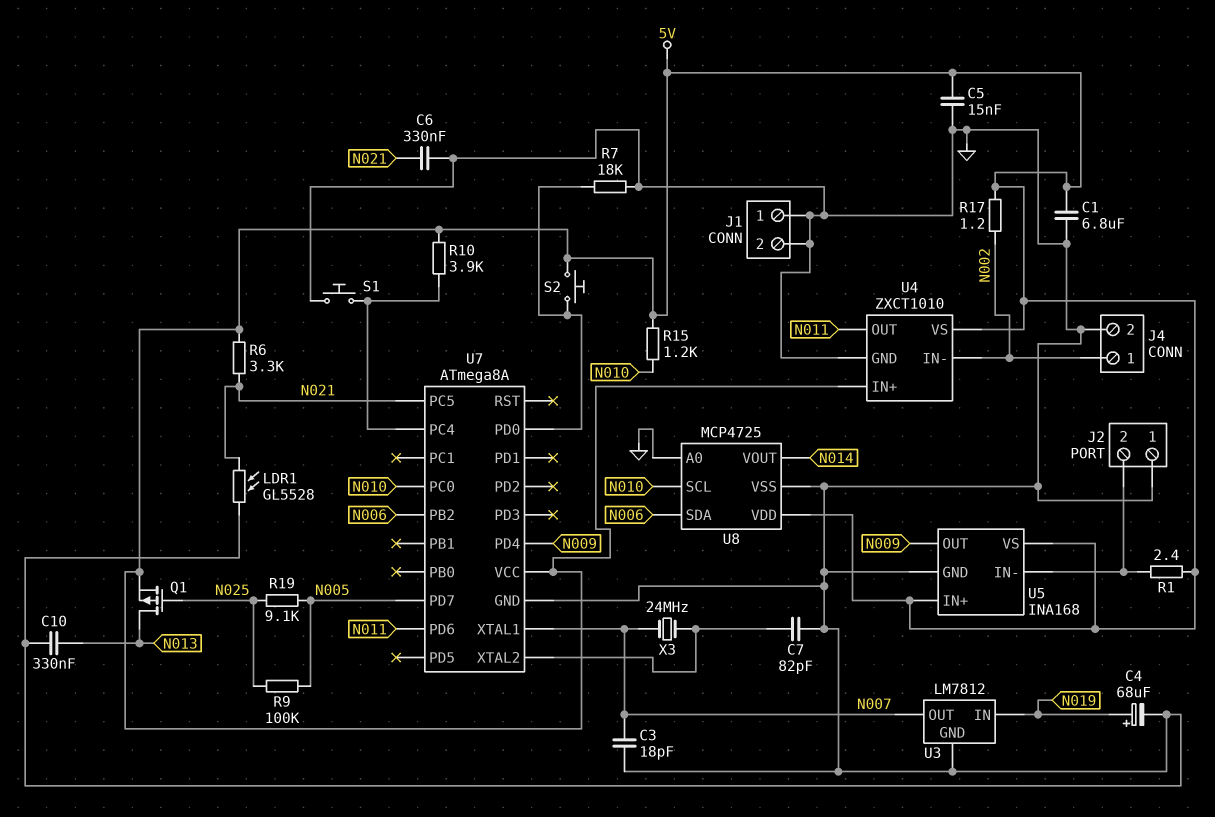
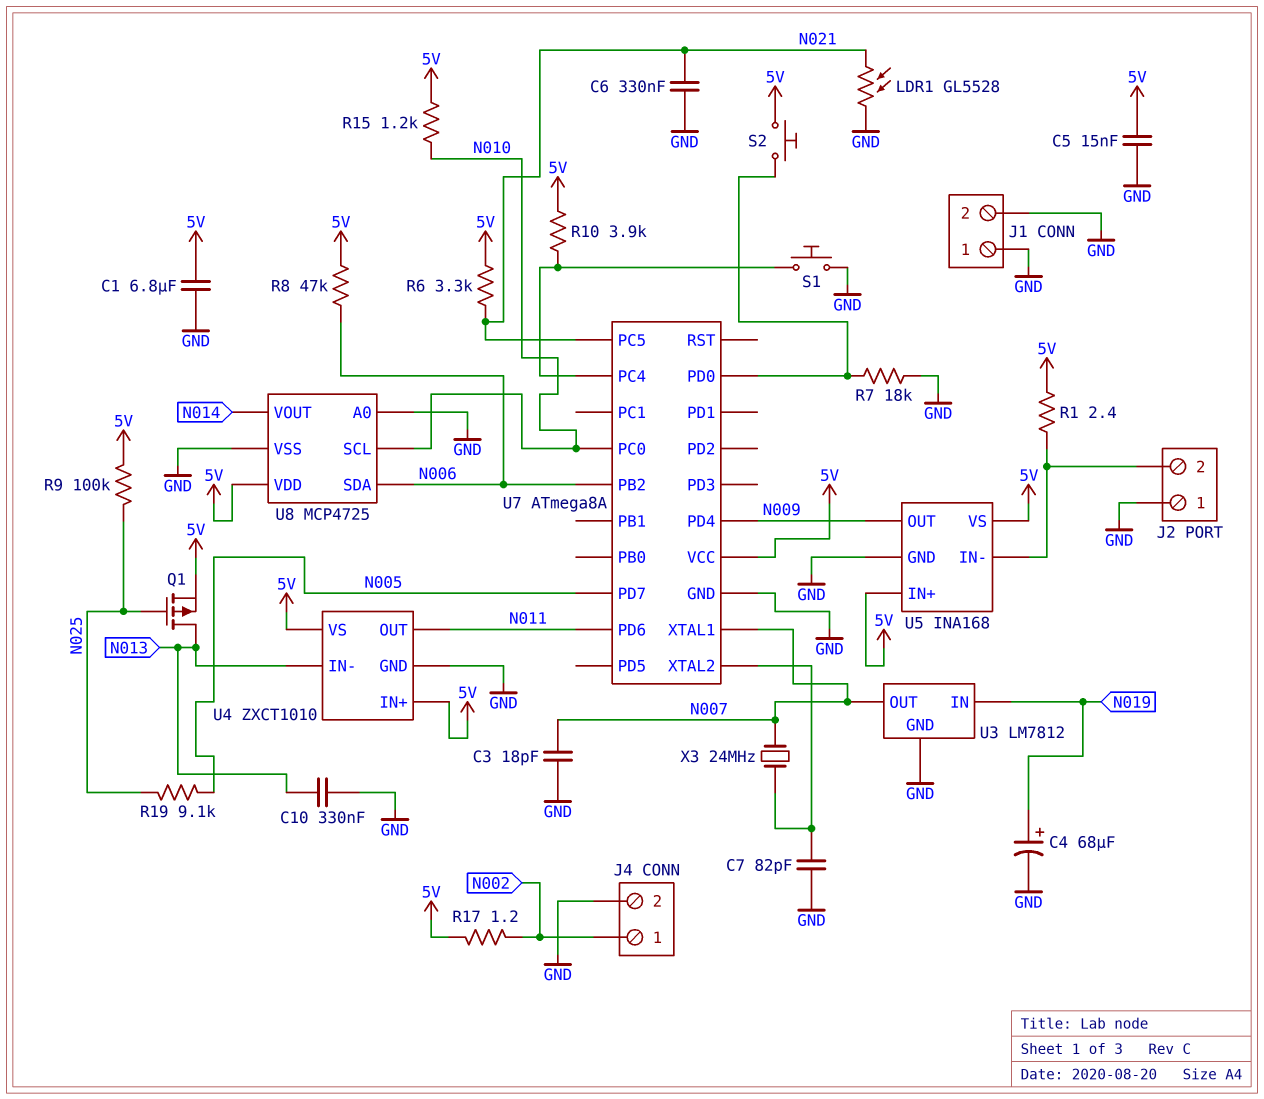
R8: none -> 47k (5V, N006)
R9: 100k (N005, N025) -> 100k (5V, N025)
U4 pin IN-: N002 -> N013

